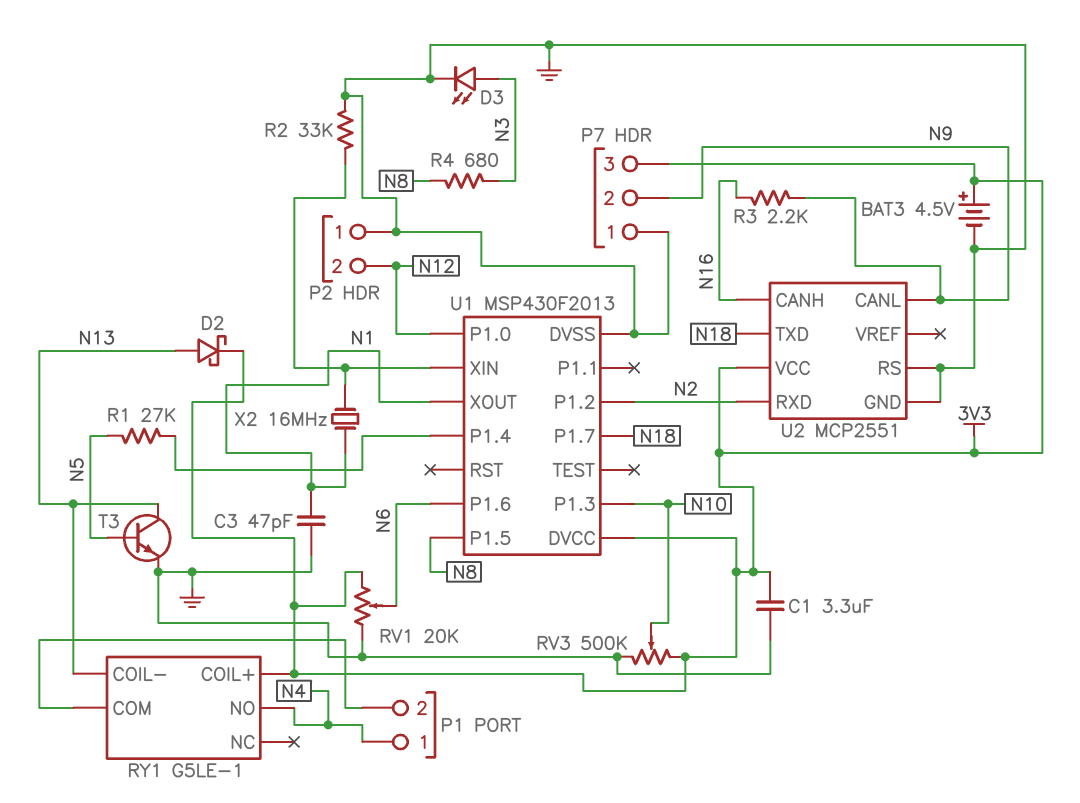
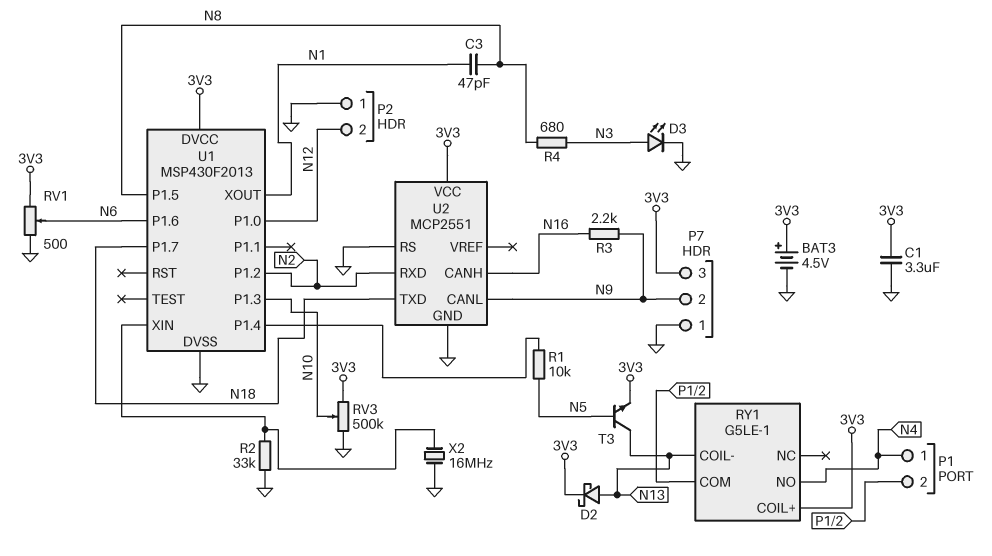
C3: 47pF (GND, N1) -> 47pF (N1, N8)
R1: 27k (N5, U1/P1.4) -> 10k (N5, U1/P1.4)
RV1: 20k (3V3, GND, wiper N6) -> 500 (3V3, GND, wiper N6)
T3: NPN (B N5, C N13, E GND) -> NPN (B N5, C N13, E 3V3)
X2: 16MHz (N1, U1/XIN) -> 16MHz (GND, U1/XIN)

